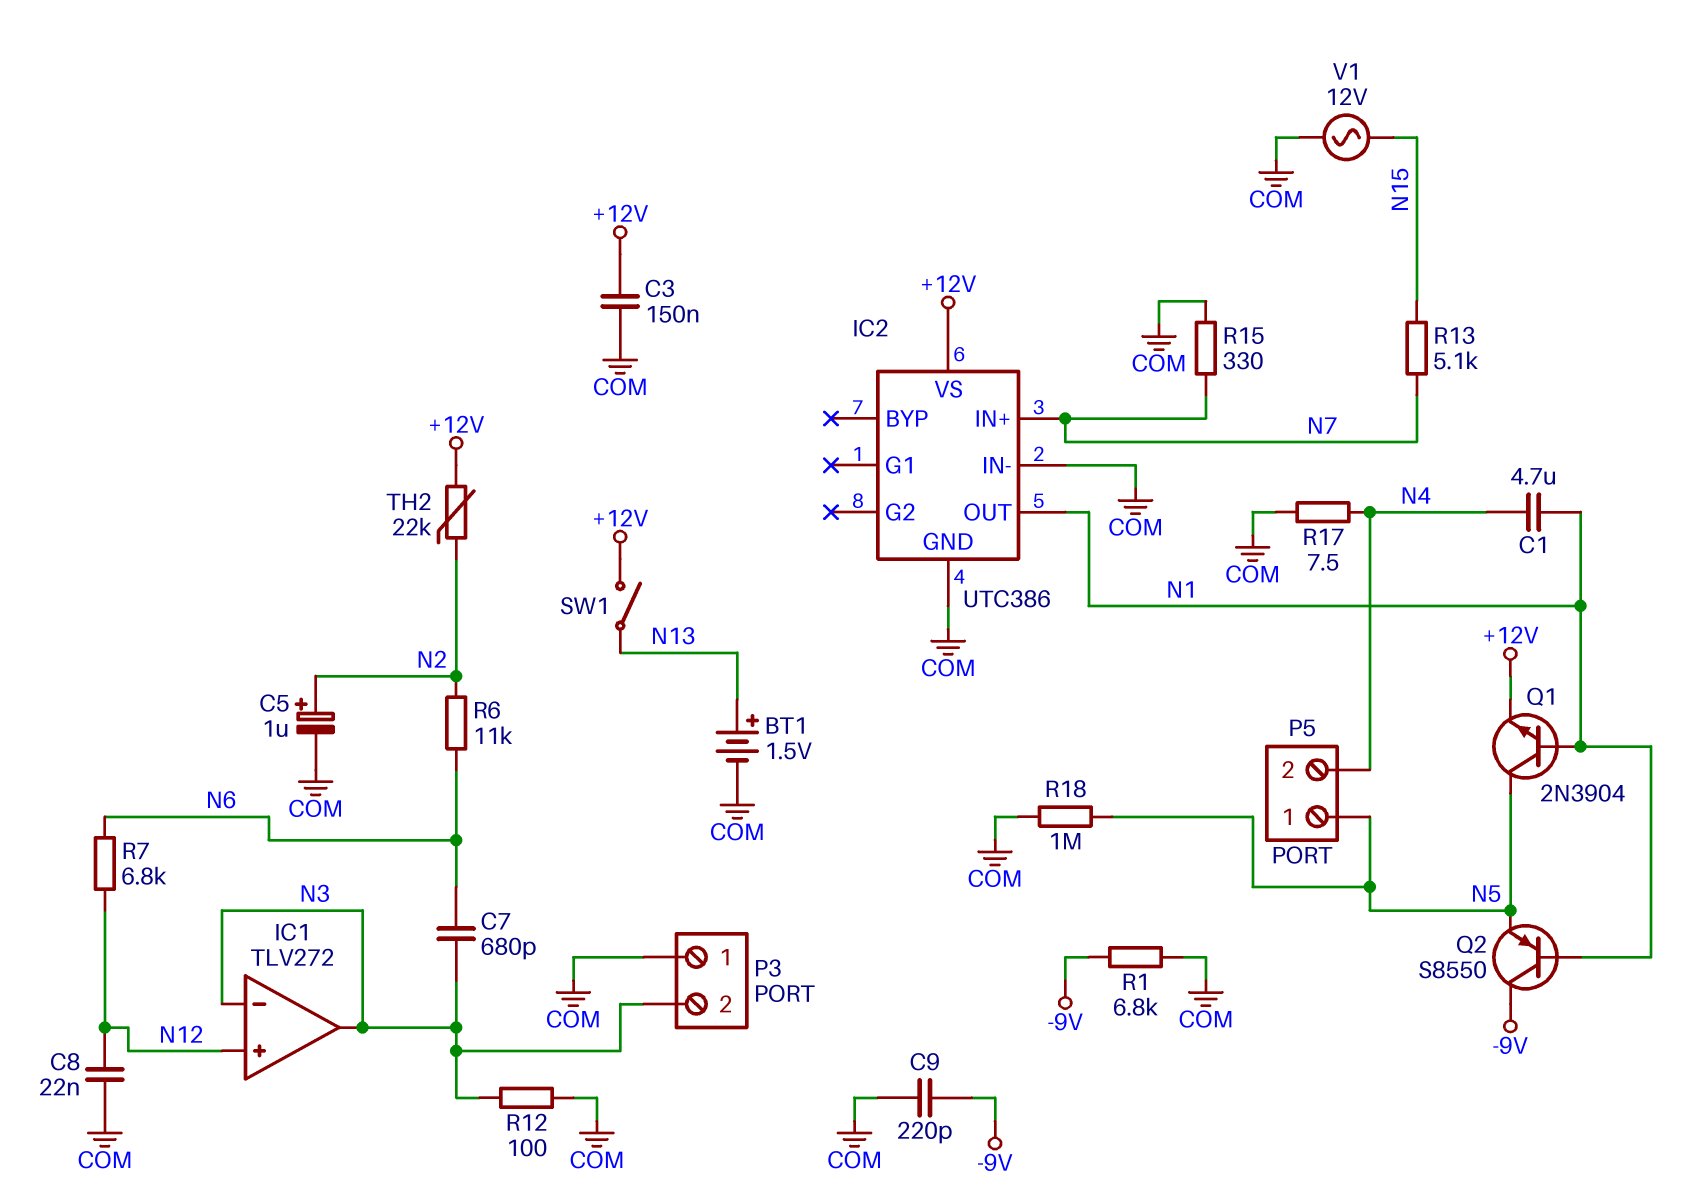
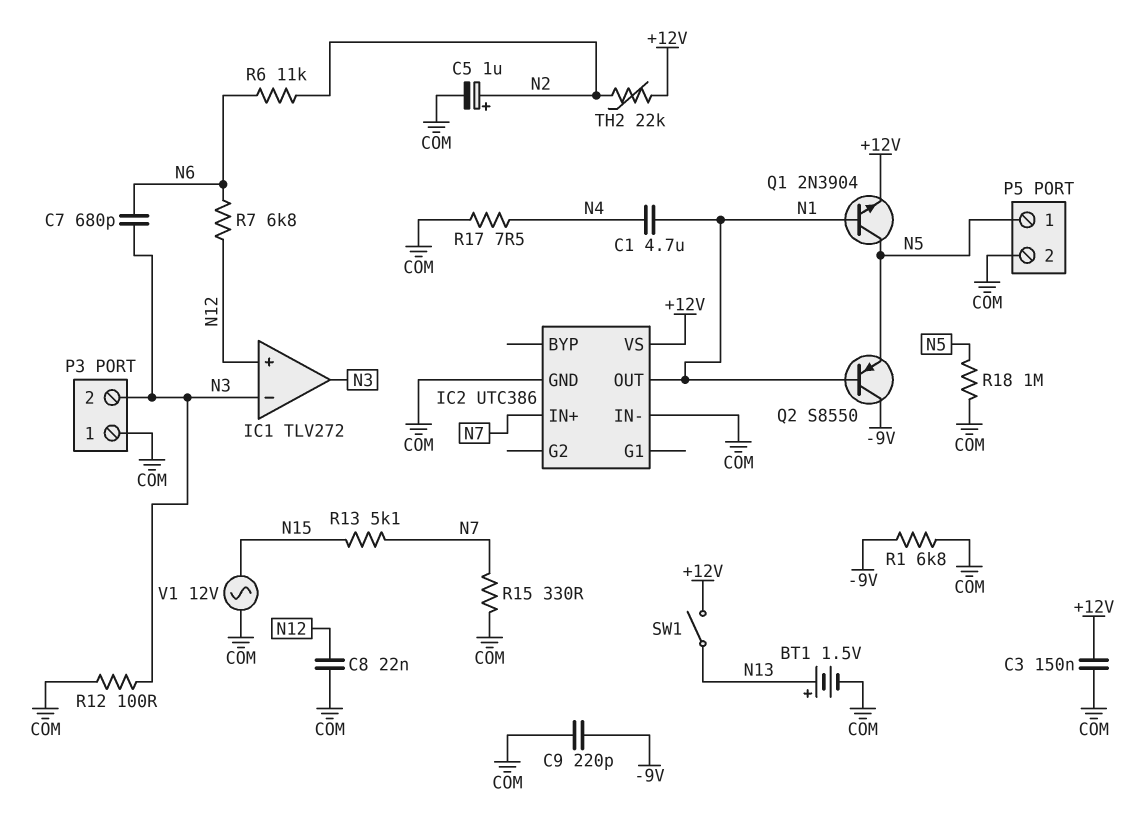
P5 pin 2: N4 -> COM

